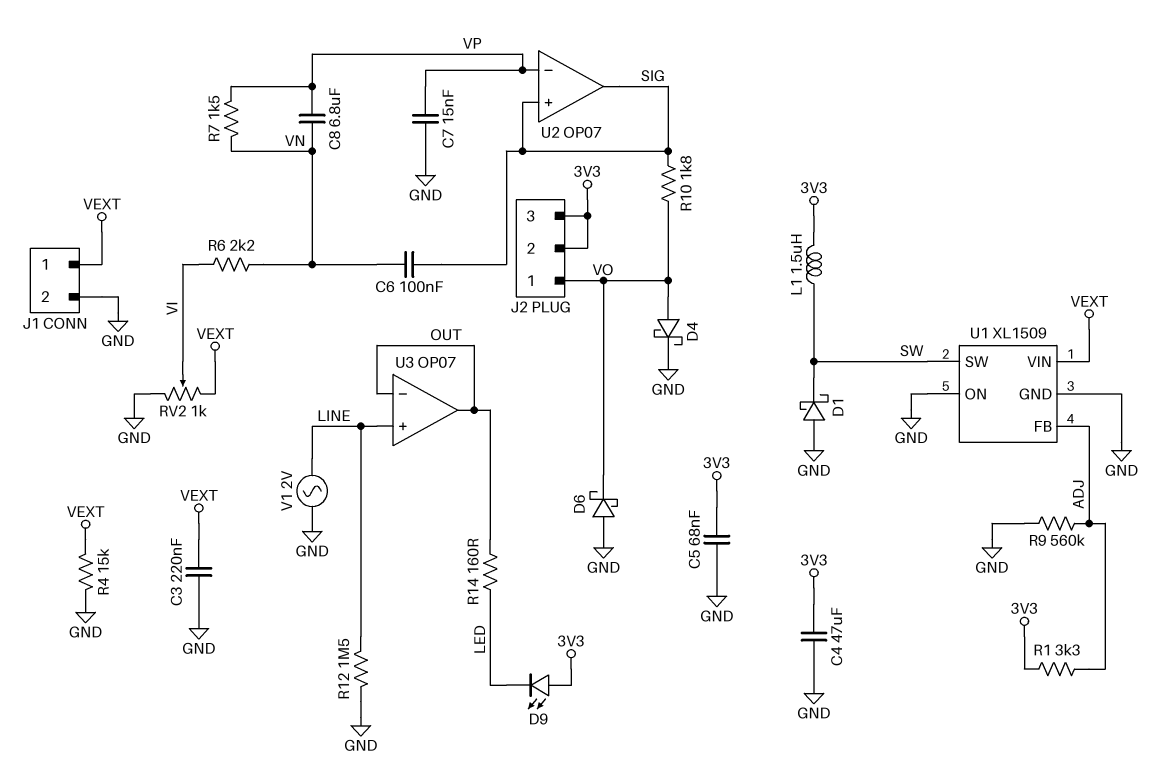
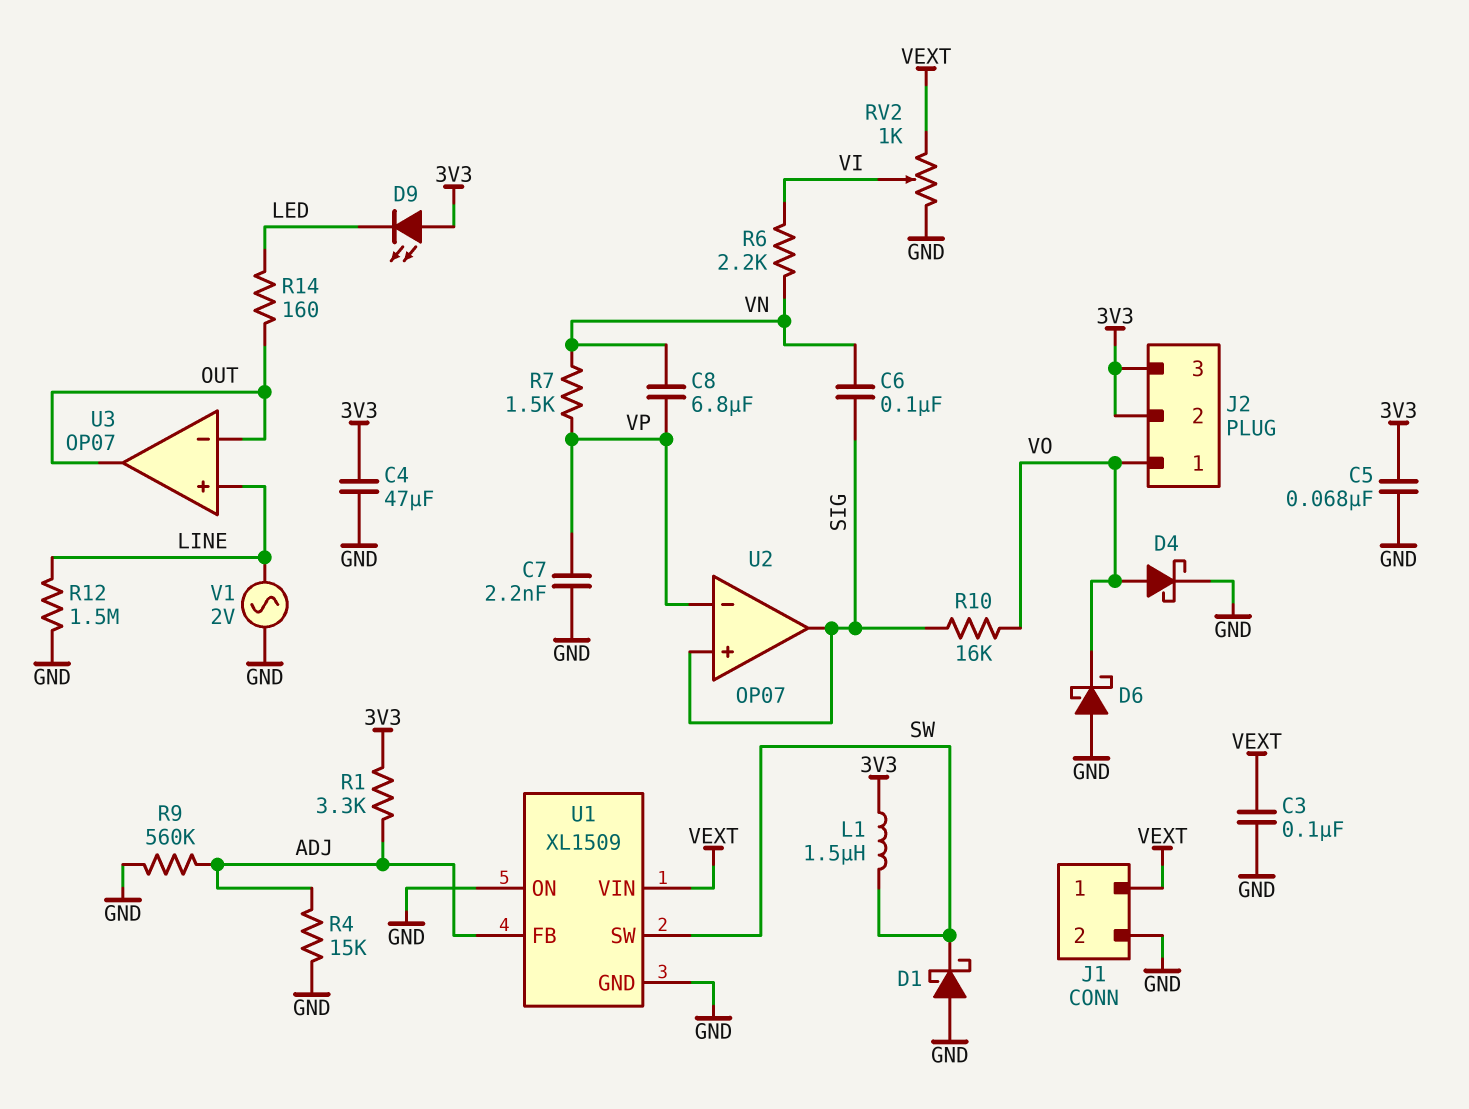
C3: 220nF (GND, VEXT) -> 100nF (GND, VEXT)
C7: 15nF (GND, VP) -> 2.2nF (GND, VP)
R4: 15k (GND, VEXT) -> 15k (ADJ, GND)
R10: 1.8k (SIG, VO) -> 16k (SIG, VO)

